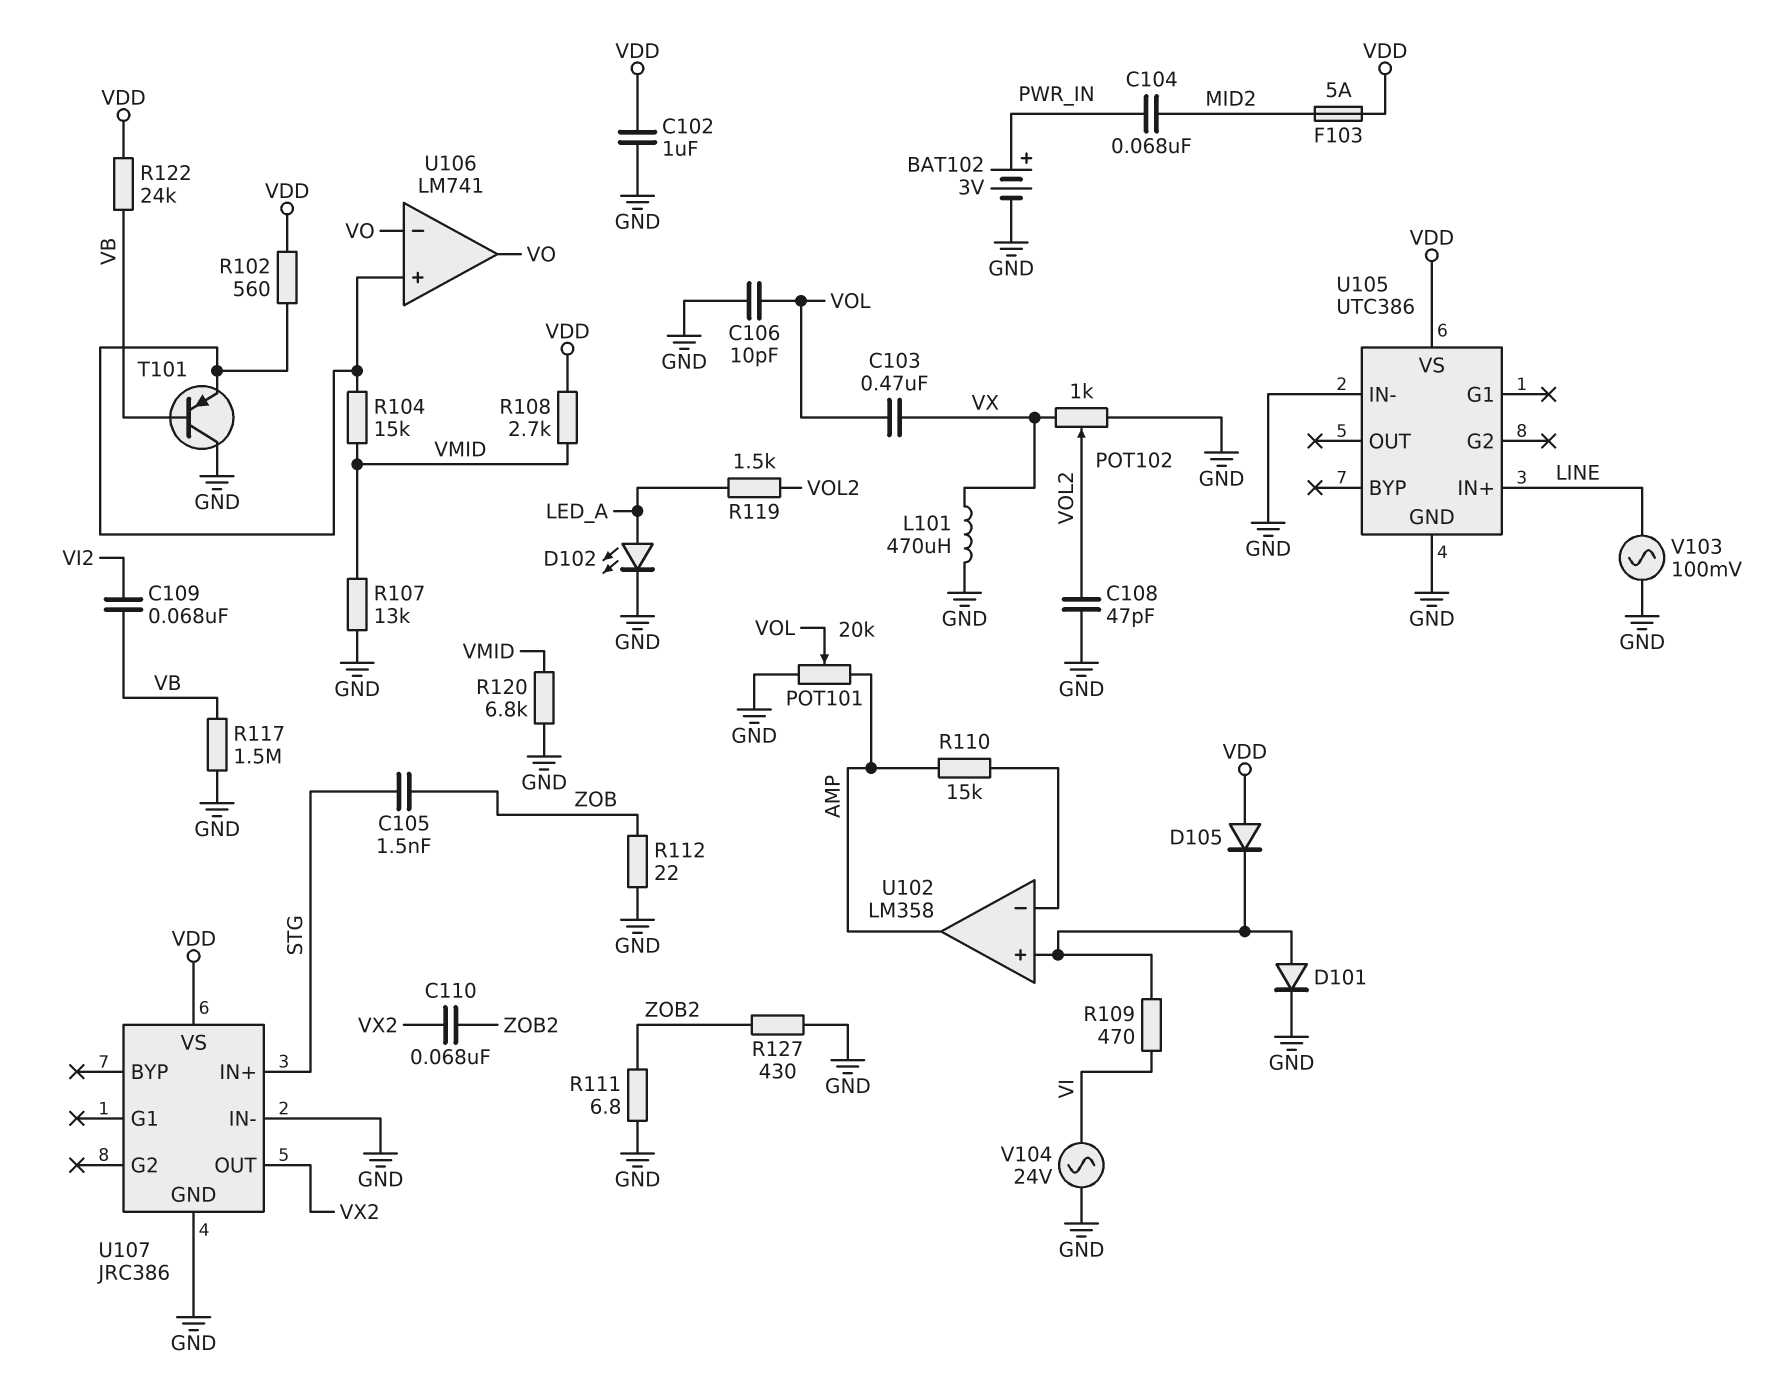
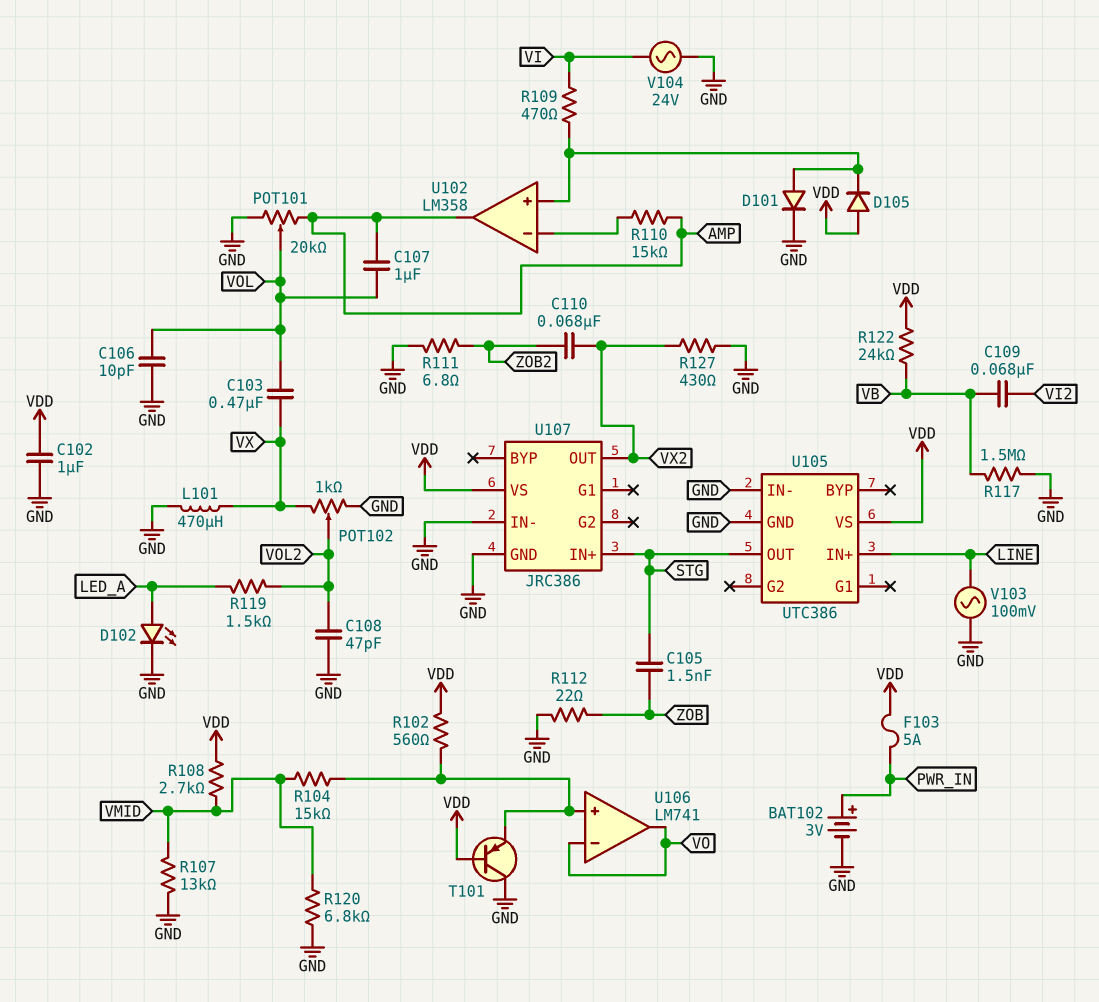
C104: 68nF (MID2, PWR_IN) -> none
C107: none -> 1uF (AMP, VOL)
F103: 5A (MID2, VDD) -> 5A (PWR_IN, VDD)
R127: 430 (GND, ZOB2) -> 430 (GND, VX2)
T101: PNP (B VB, C GND, E U106/in+) -> PNP (B VDD, C GND, E U106/in+)
U105 pin OUT: none -> STG

